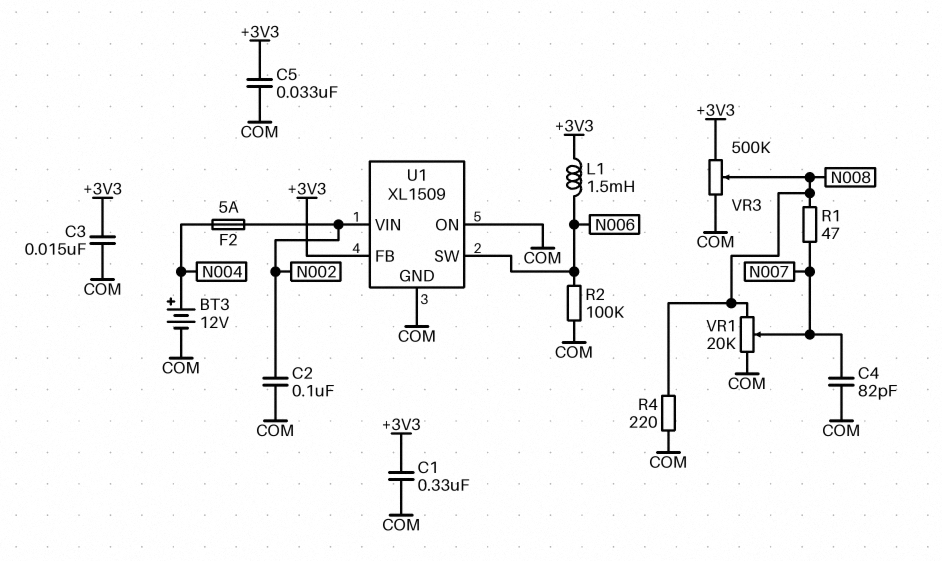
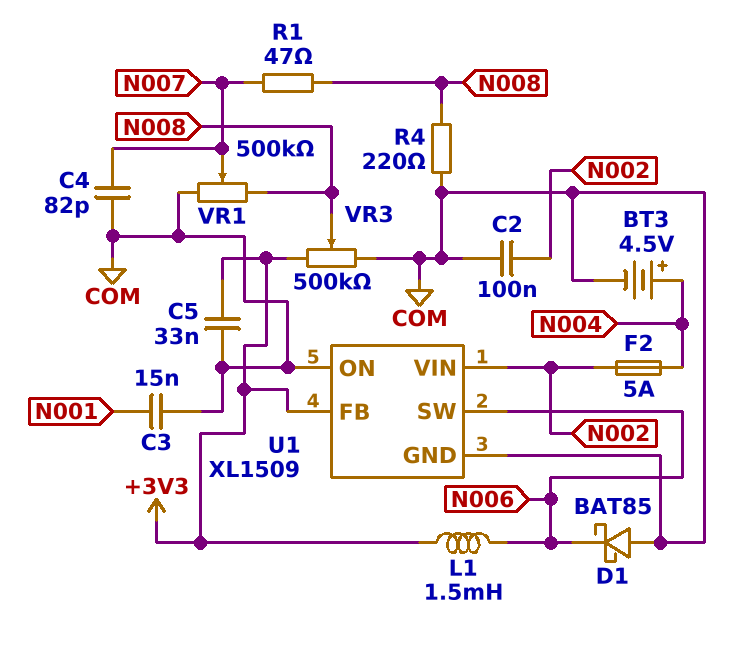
BT3: 12V (plus N004, minus COM) -> 4.5V (plus N004, minus COM)
C1: 330nF (+3V3, COM) -> none
C3: 15nF (+3V3, COM) -> 15nF (COM, N001)
D1: none -> schottky BAT85 (A COM, K N006)
R2: 100k (COM, N006) -> none
VR1: 20k (COM, N008, wiper N007) -> 500k (COM, N008, wiper N007)

